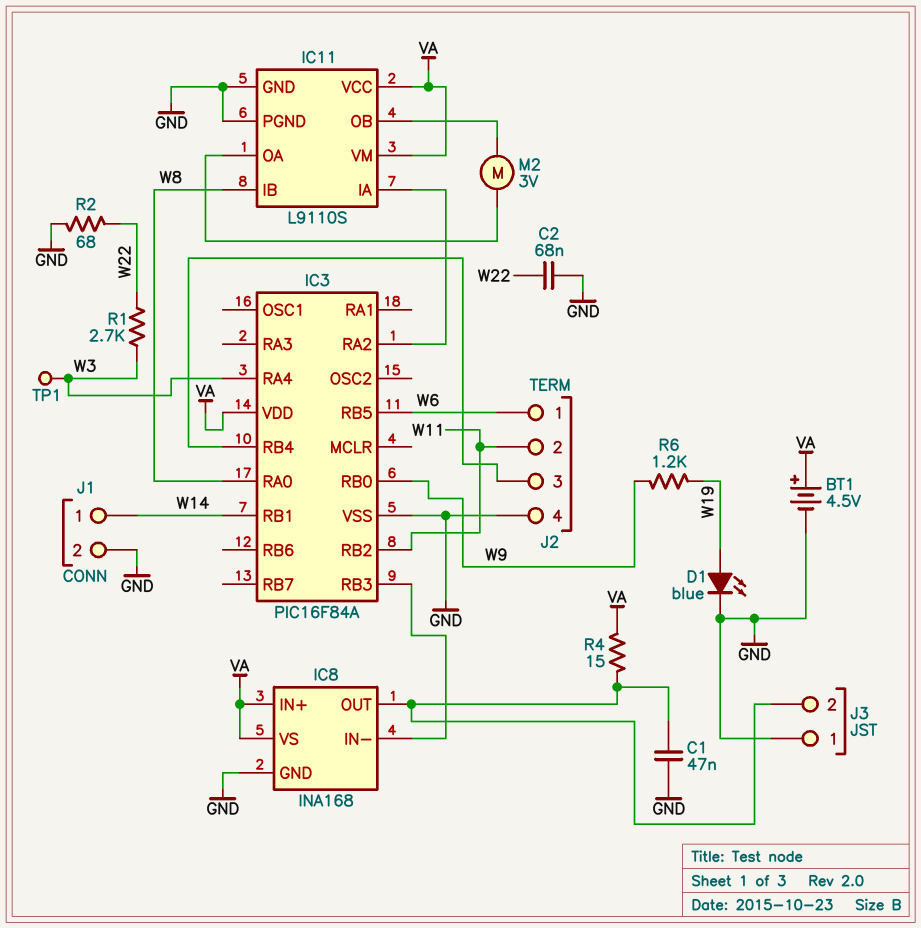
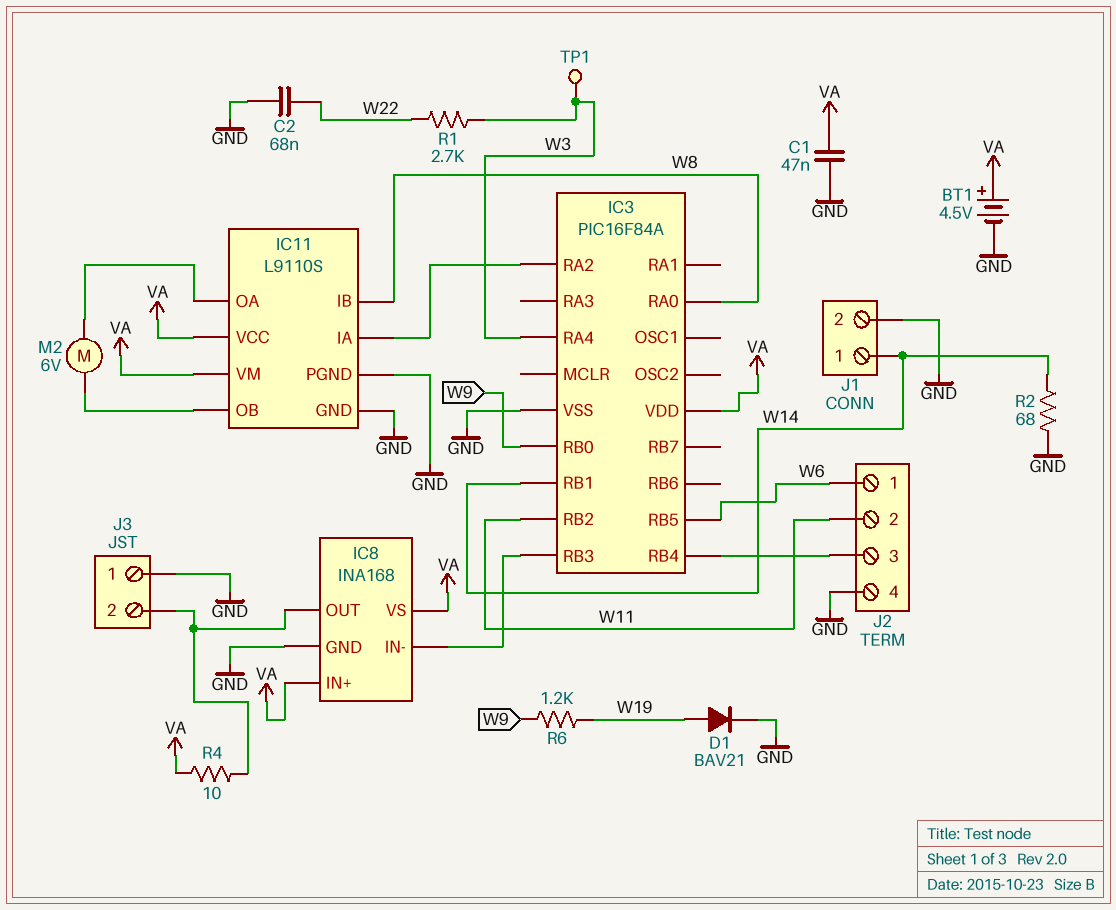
C1: 47nF (GND, IC8/OUT) -> 47nF (GND, VA)
D1: LED blue (A W19, K GND) -> diode BAV21 (A W19, K GND)
M2: motor 3V (IC11/OA, IC11/OB) -> motor 6V (IC11/OA, IC11/OB)
R2: 68 (GND, W22) -> 68 (GND, W14)
R4: 15 (IC8/OUT, VA) -> 10 (IC8/OUT, VA)

